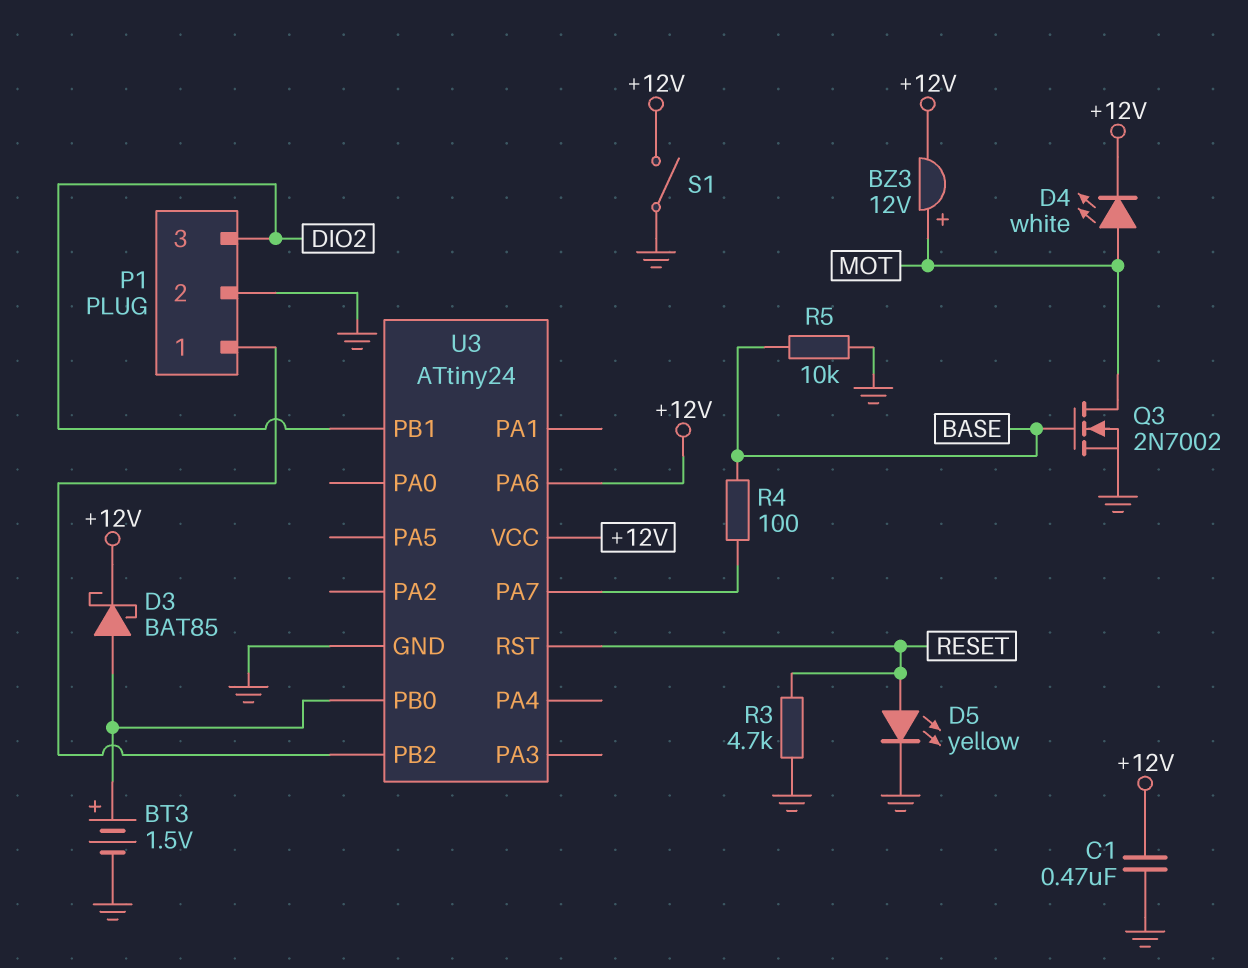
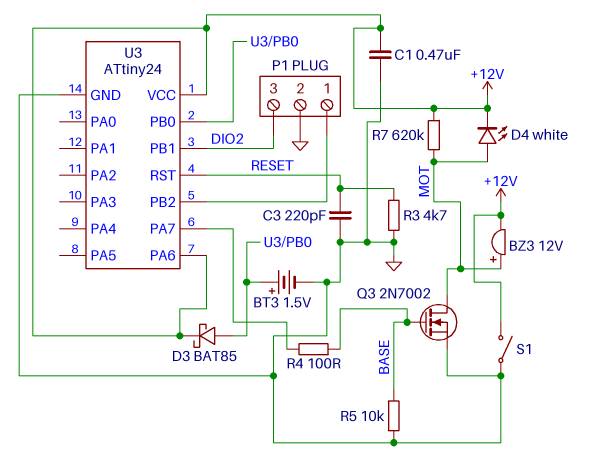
C3: none -> 220pF (GND, RESET)
D5: LED yellow (A RESET, K GND) -> none
R7: none -> 620k (+12V, MOT)

